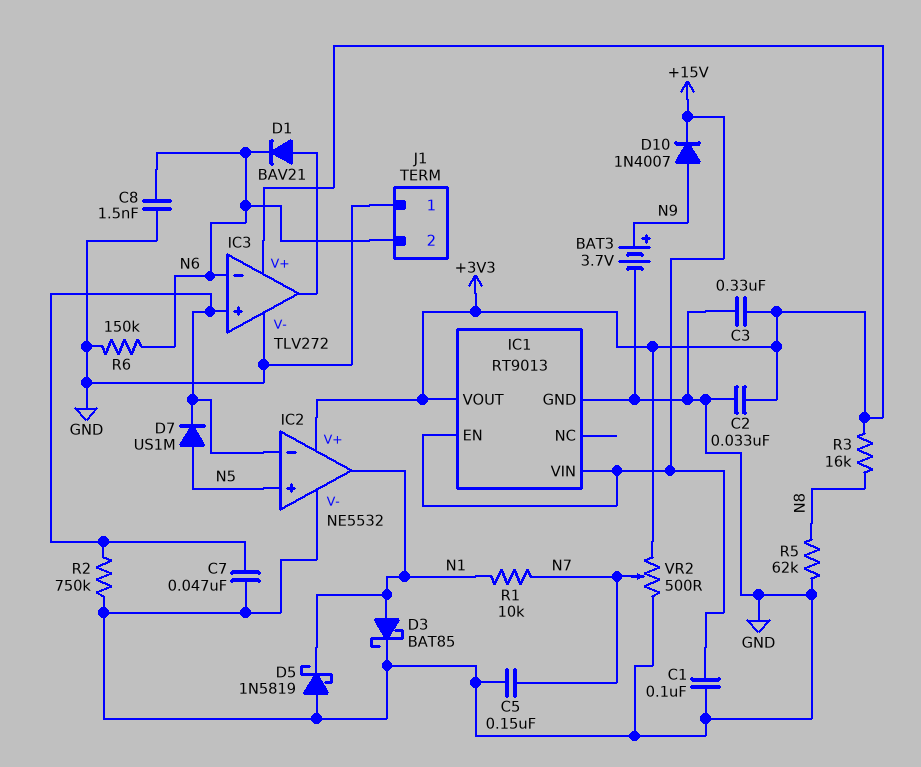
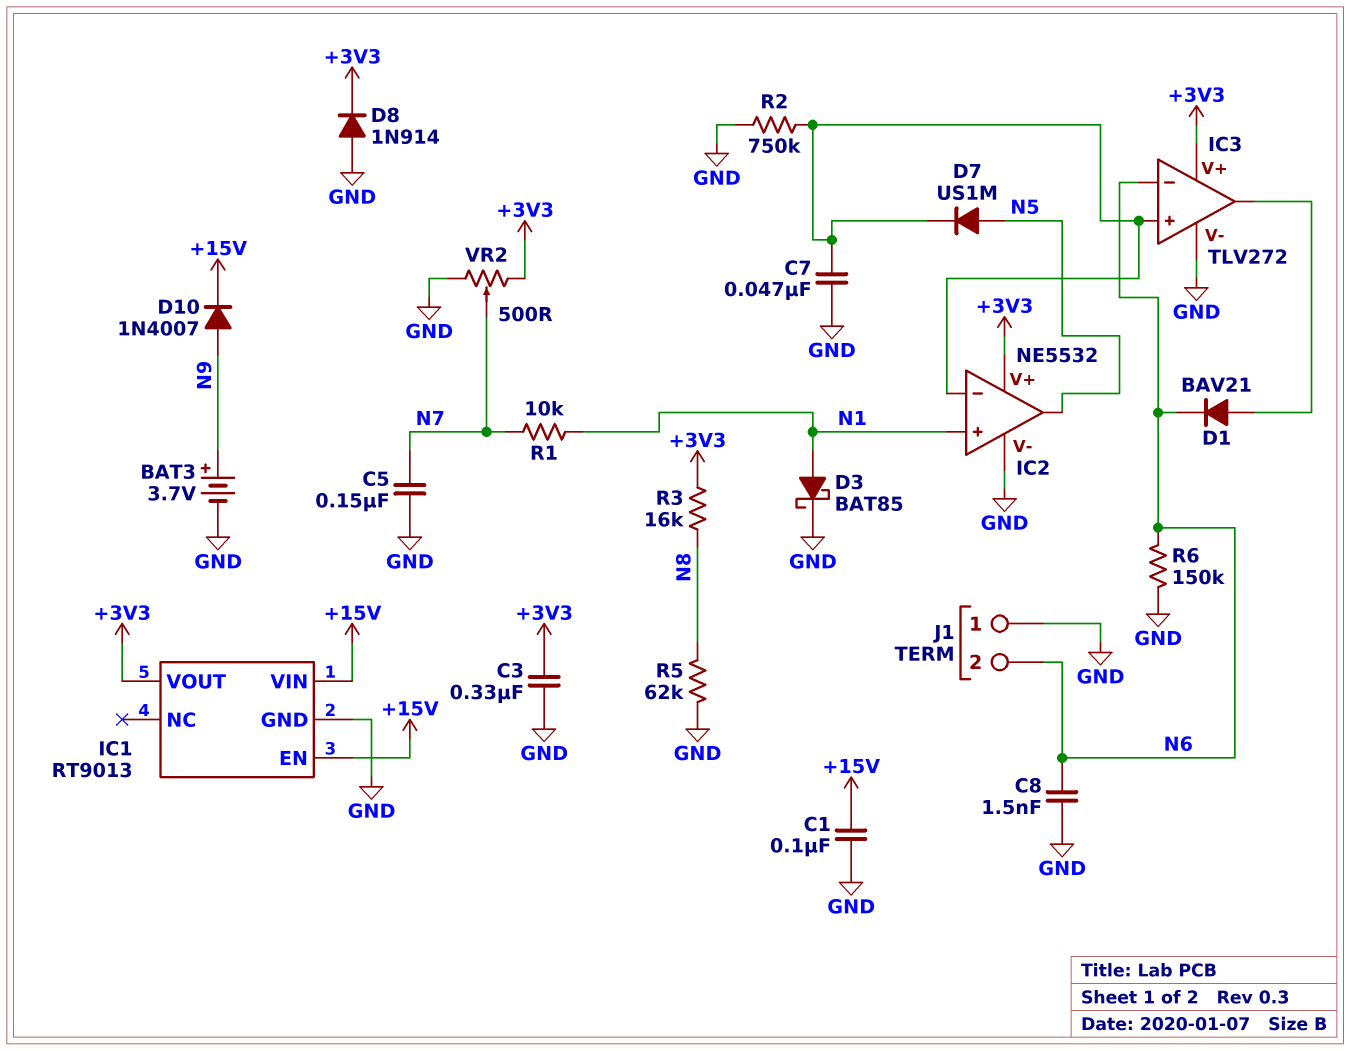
C2: 33nF (+3V3, GND) -> none
D5: schottky 1N5819 (A GND, K N1) -> none
D8: none -> diode 1N914 (A GND, K +3V3)
IC2 pin in+: N5 -> N1
IC2 pin out: N1 -> N5

